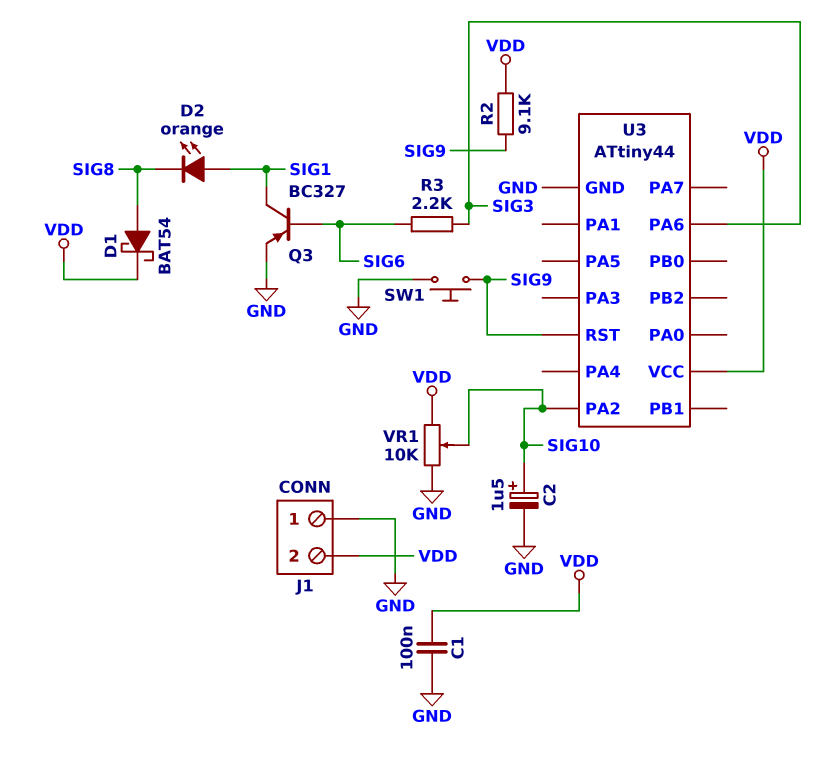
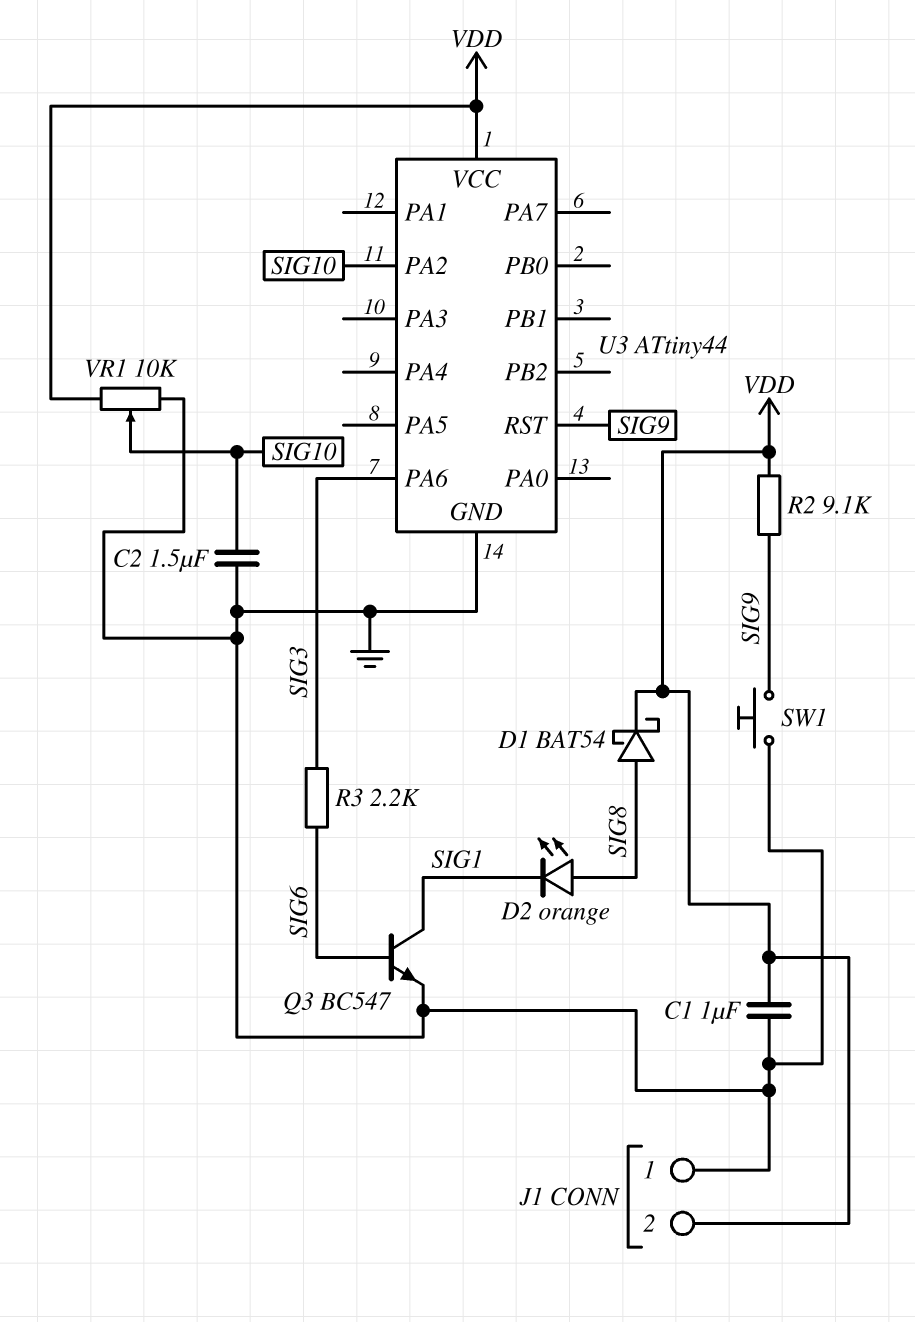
C1: 100nF (GND, VDD) -> 1uF (GND, VDD)
C2: 1.5uF (plus SIG10, minus GND) -> 1.5uF (GND, SIG10)
D2: LED orange (A SIG1, K SIG8) -> LED orange (A SIG8, K SIG1)
Q3: PNP BC327 (B SIG6, C SIG1, E GND) -> NPN BC547 (B SIG6, C SIG1, E GND)

